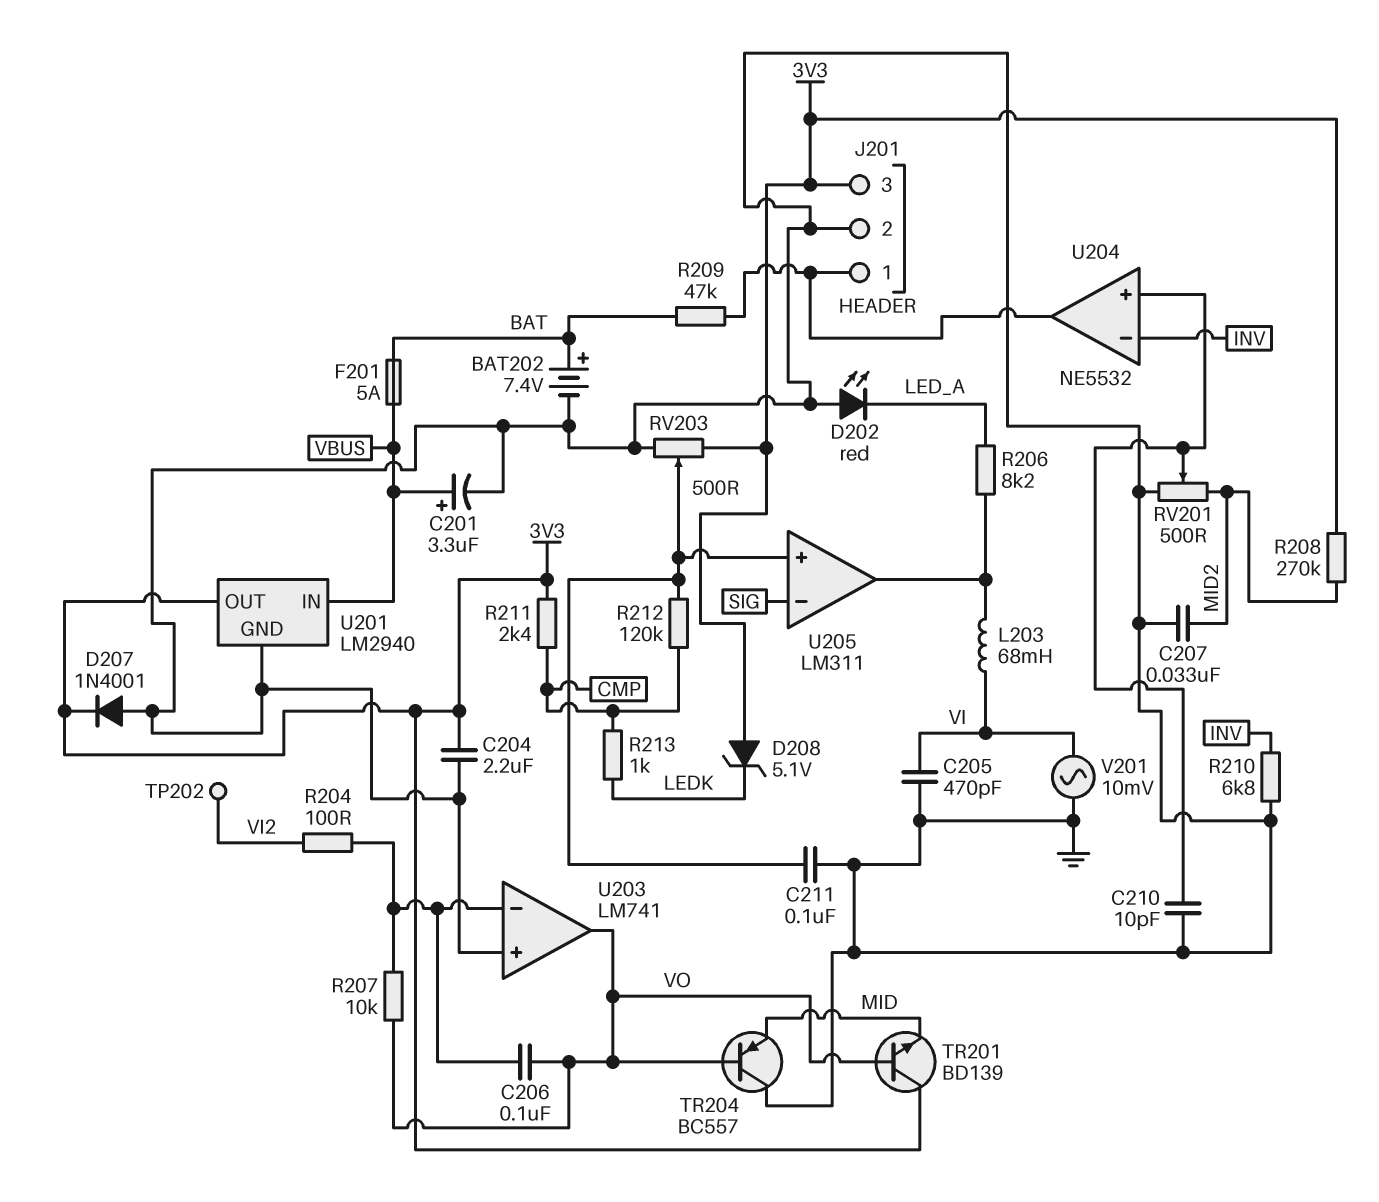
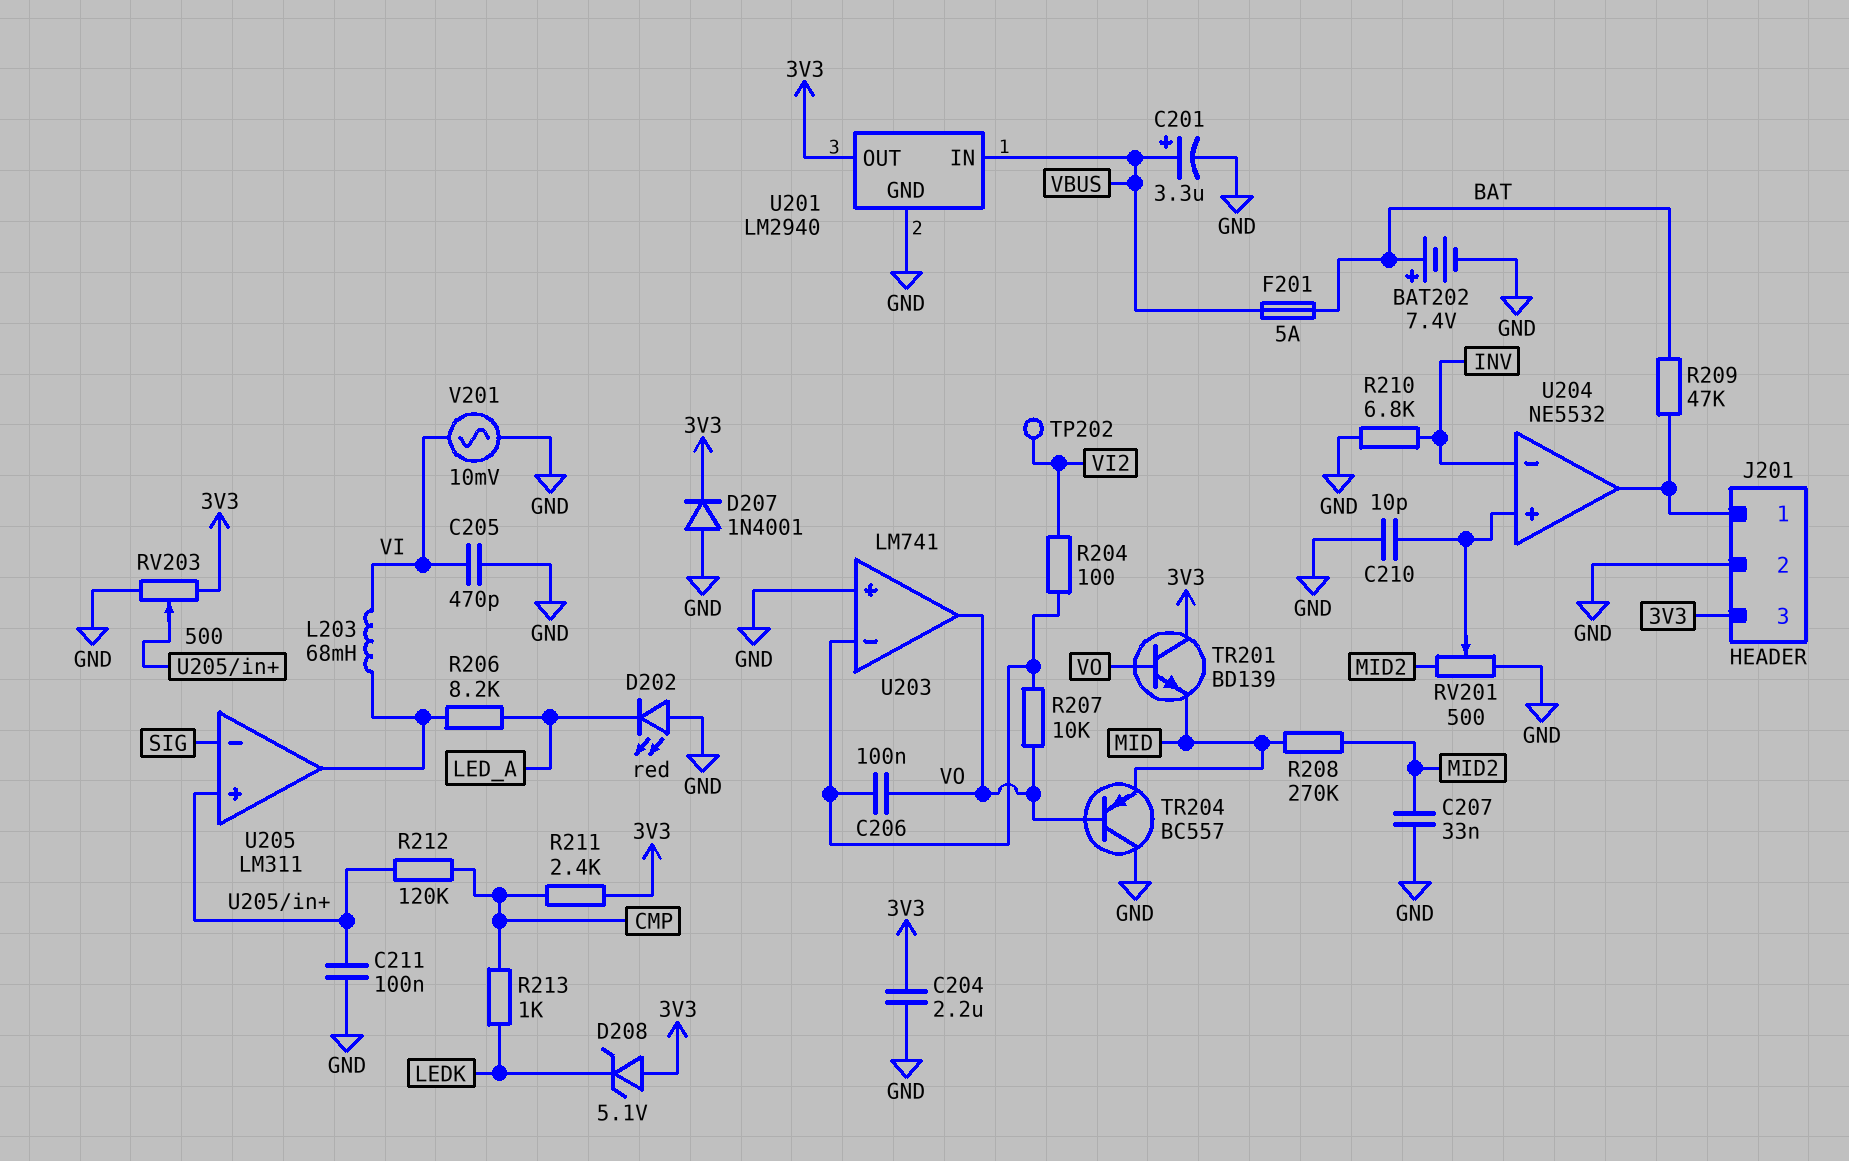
R208: 270k (3V3, MID2) -> 270k (MID, MID2)

